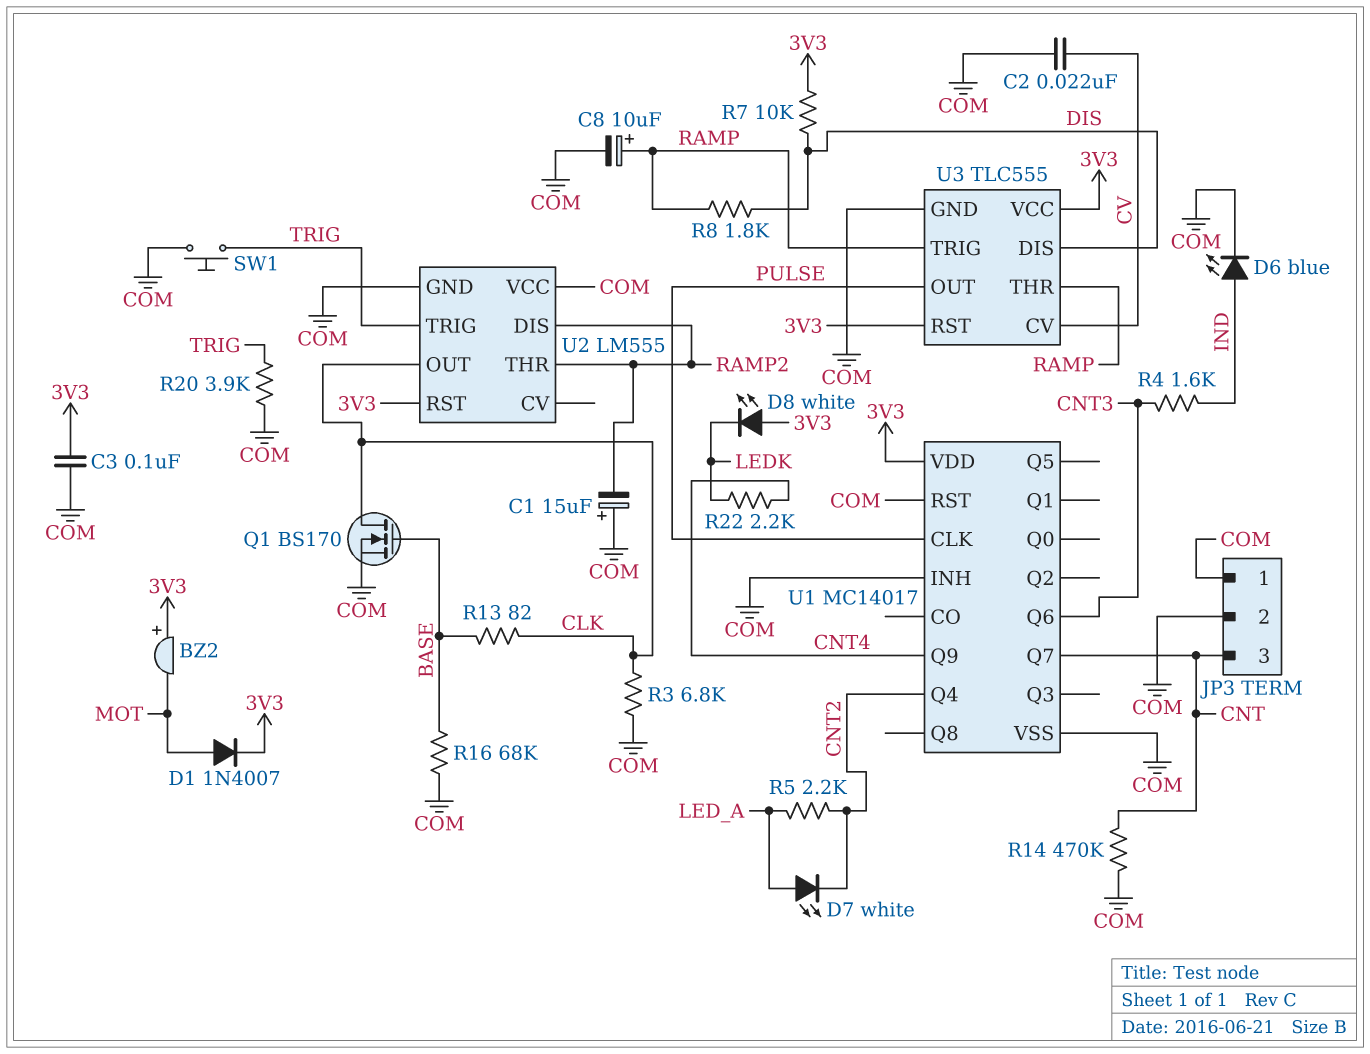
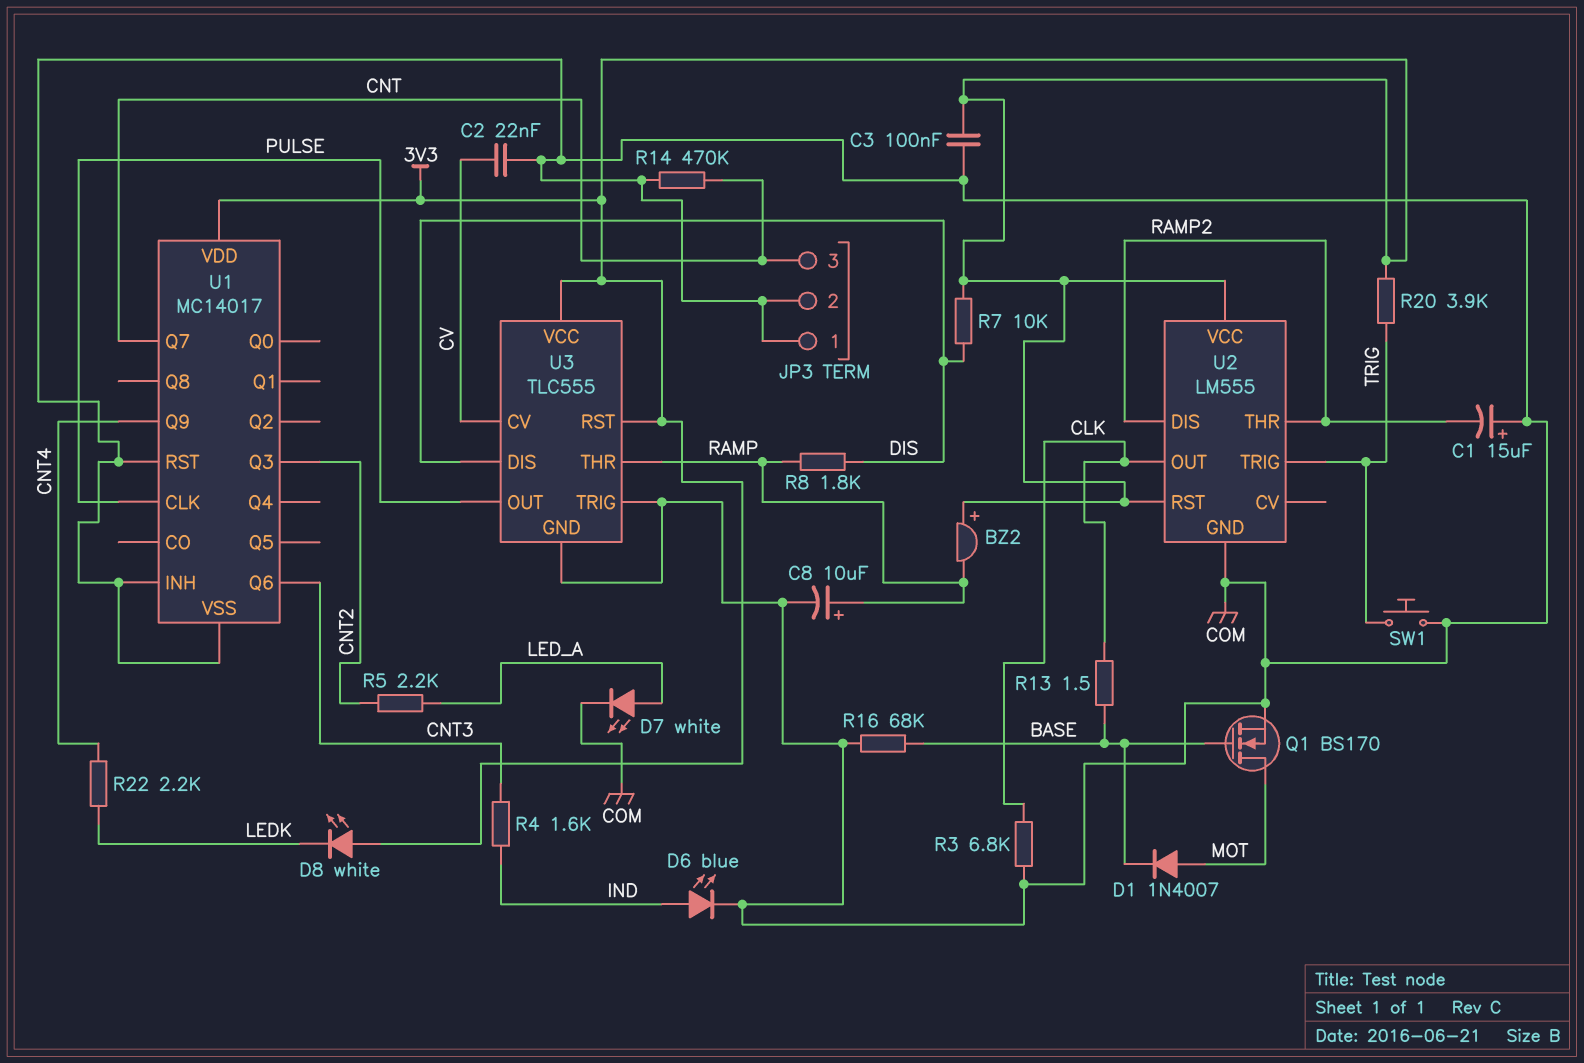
BZ2: buzzer (plus 3V3, minus MOT) -> buzzer (plus 3V3, minus RAMP)
D1: diode 1N4007 (A MOT, K 3V3) -> diode 1N4007 (A MOT, K BASE)
D7: LED white (A LED_A, K CNT2) -> LED white (A LED_A, K COM)
Q1: NMOS BS170 (G BASE, D CLK, S COM) -> NMOS BS170 (G BASE, D MOT, S COM)
R13: 82 (BASE, CLK) -> 1.5 (BASE, CLK)
R20: 3.9k (COM, TRIG) -> 3.9k (3V3, TRIG)
U1 pin Q3: none -> CNT2
U1 pin Q4: CNT2 -> none
U2 pin VCC: COM -> 3V3
U3 pin TRIG: RAMP -> COM

